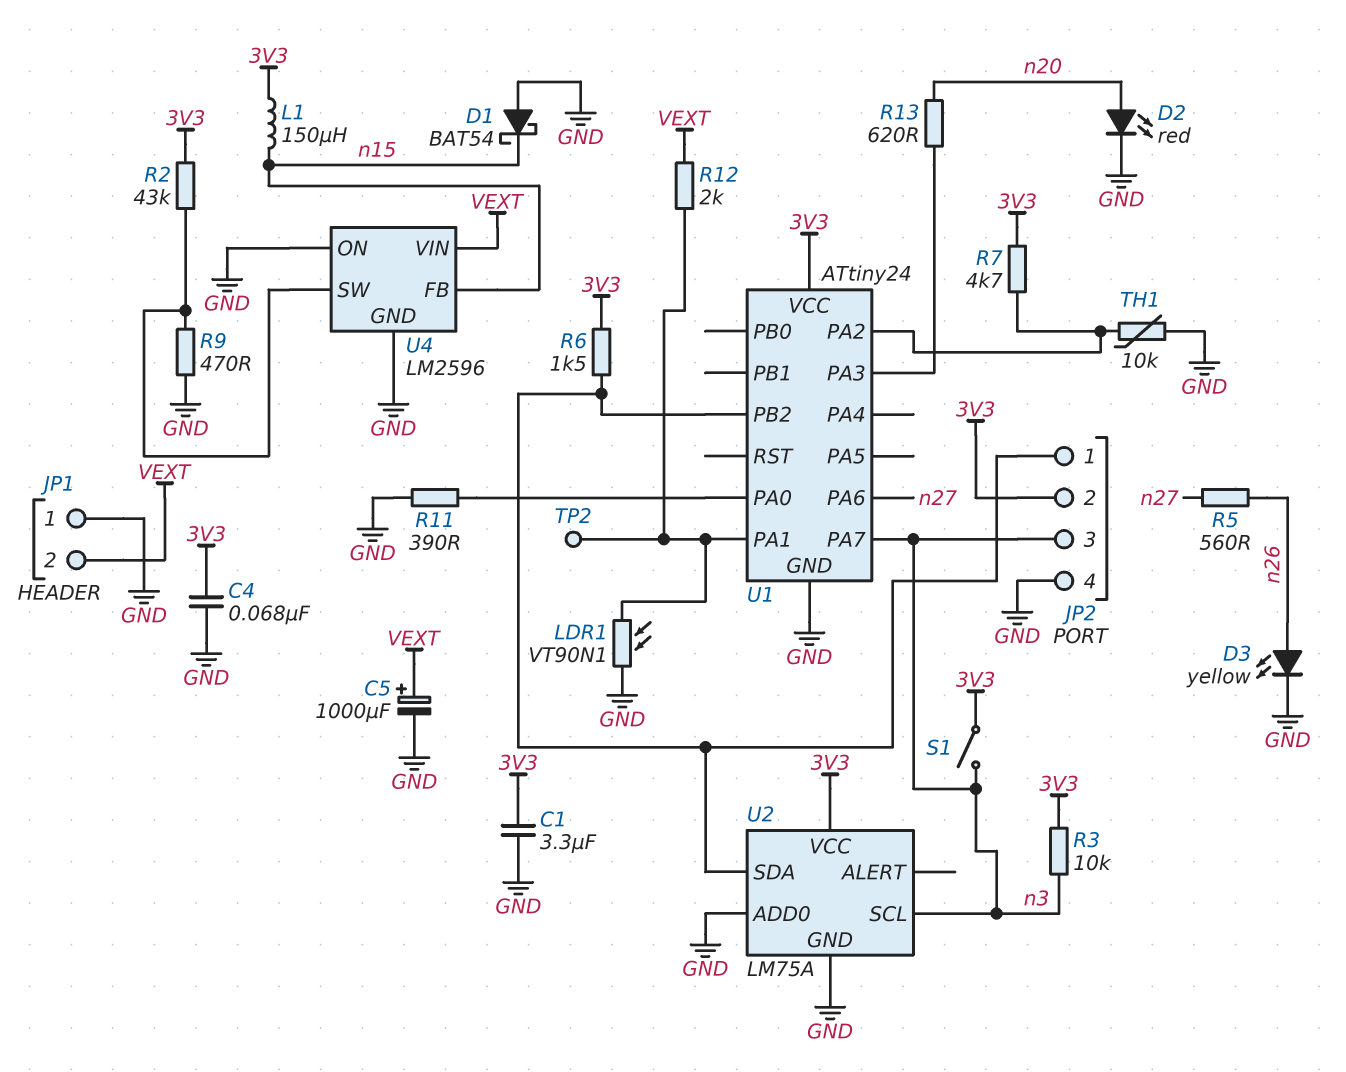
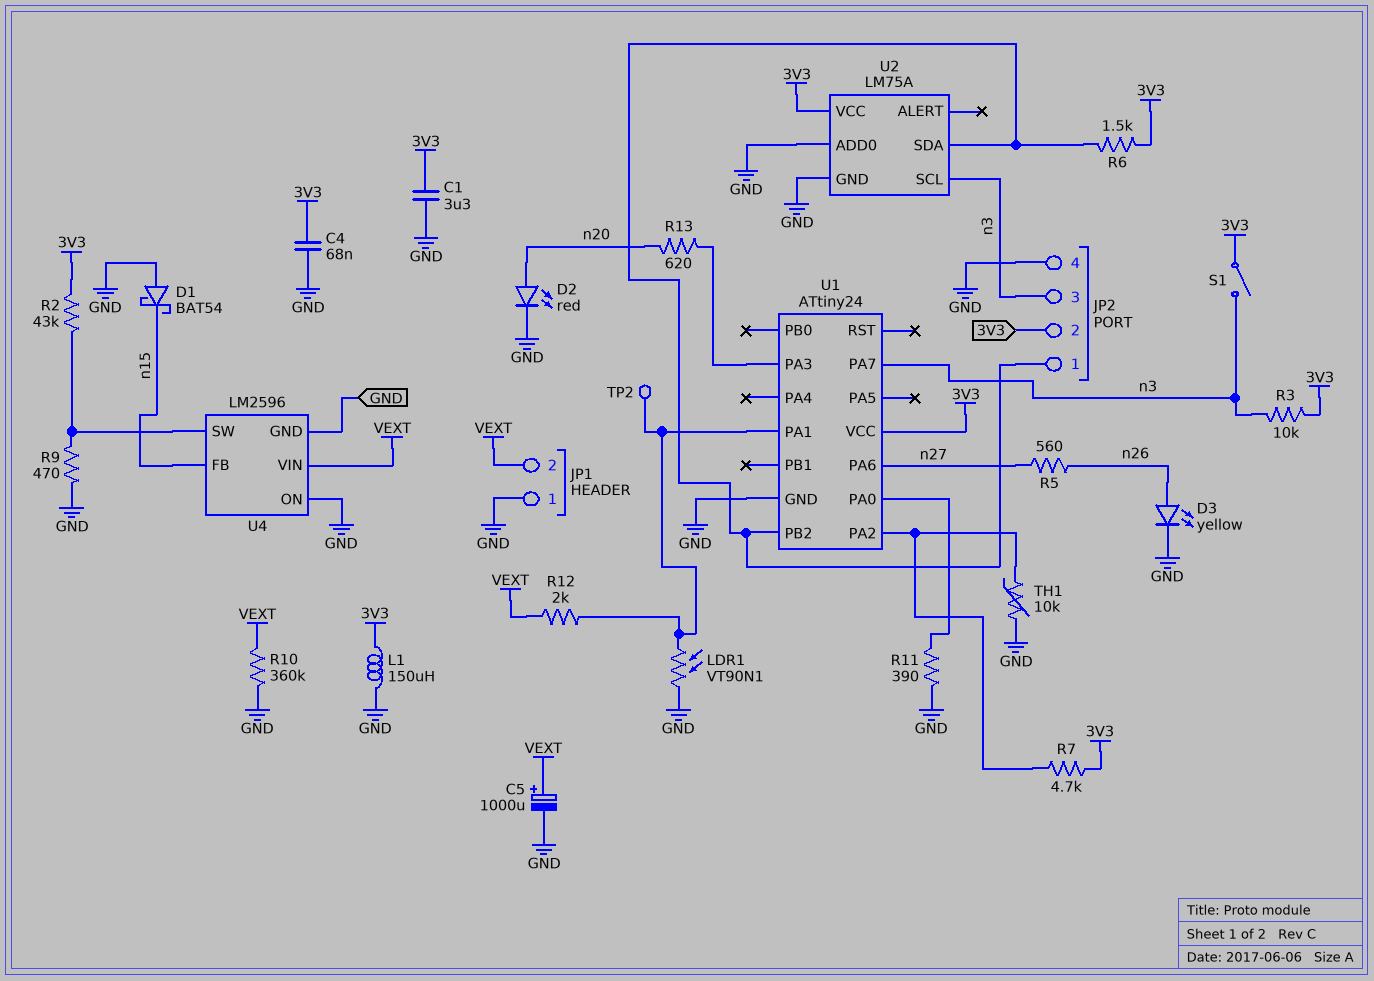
L1: 150uH (3V3, n15) -> 150uH (3V3, GND)
R10: none -> 360k (GND, VEXT)

